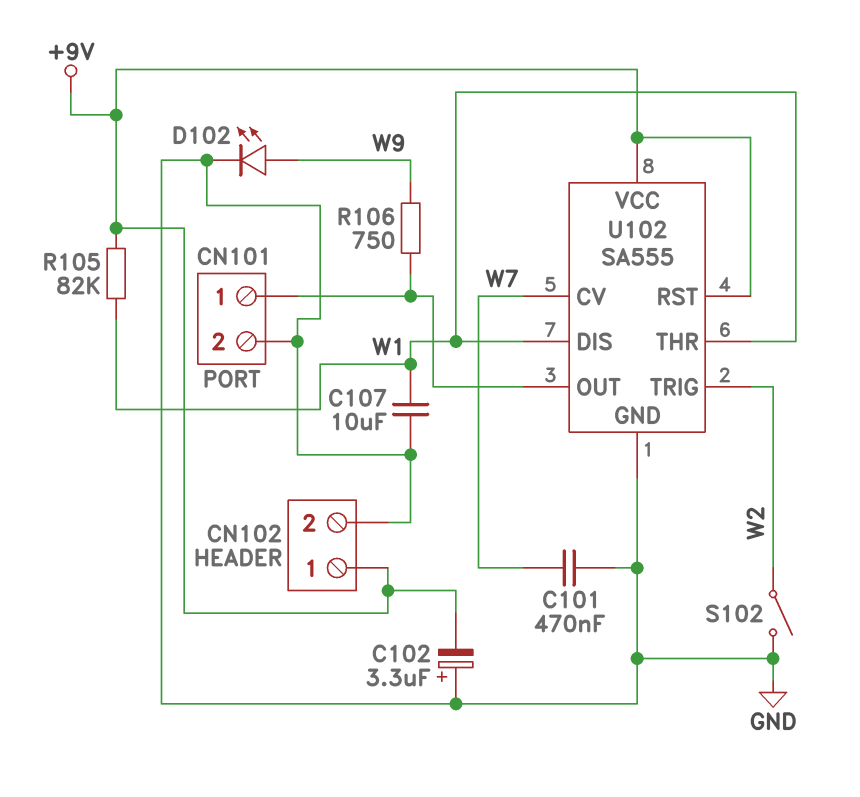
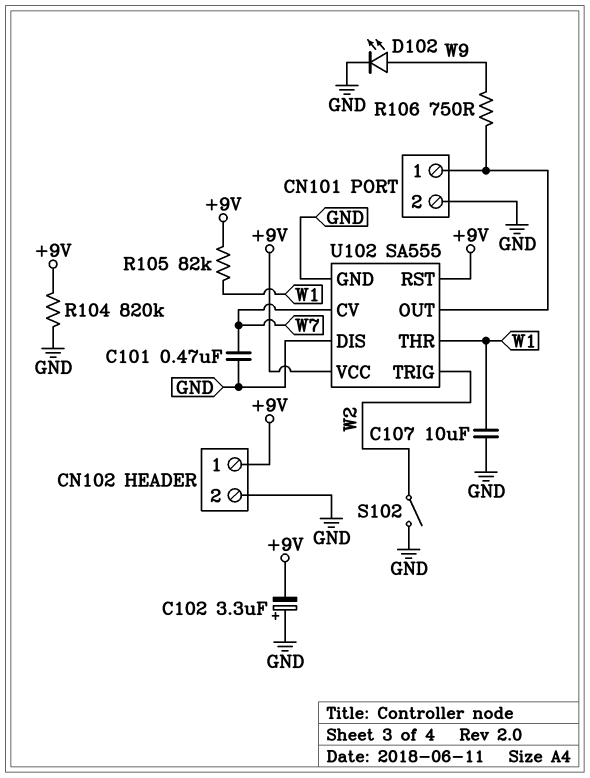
R104: none -> 820k (+9V, GND)
U102 pin DIS: W1 -> GND

